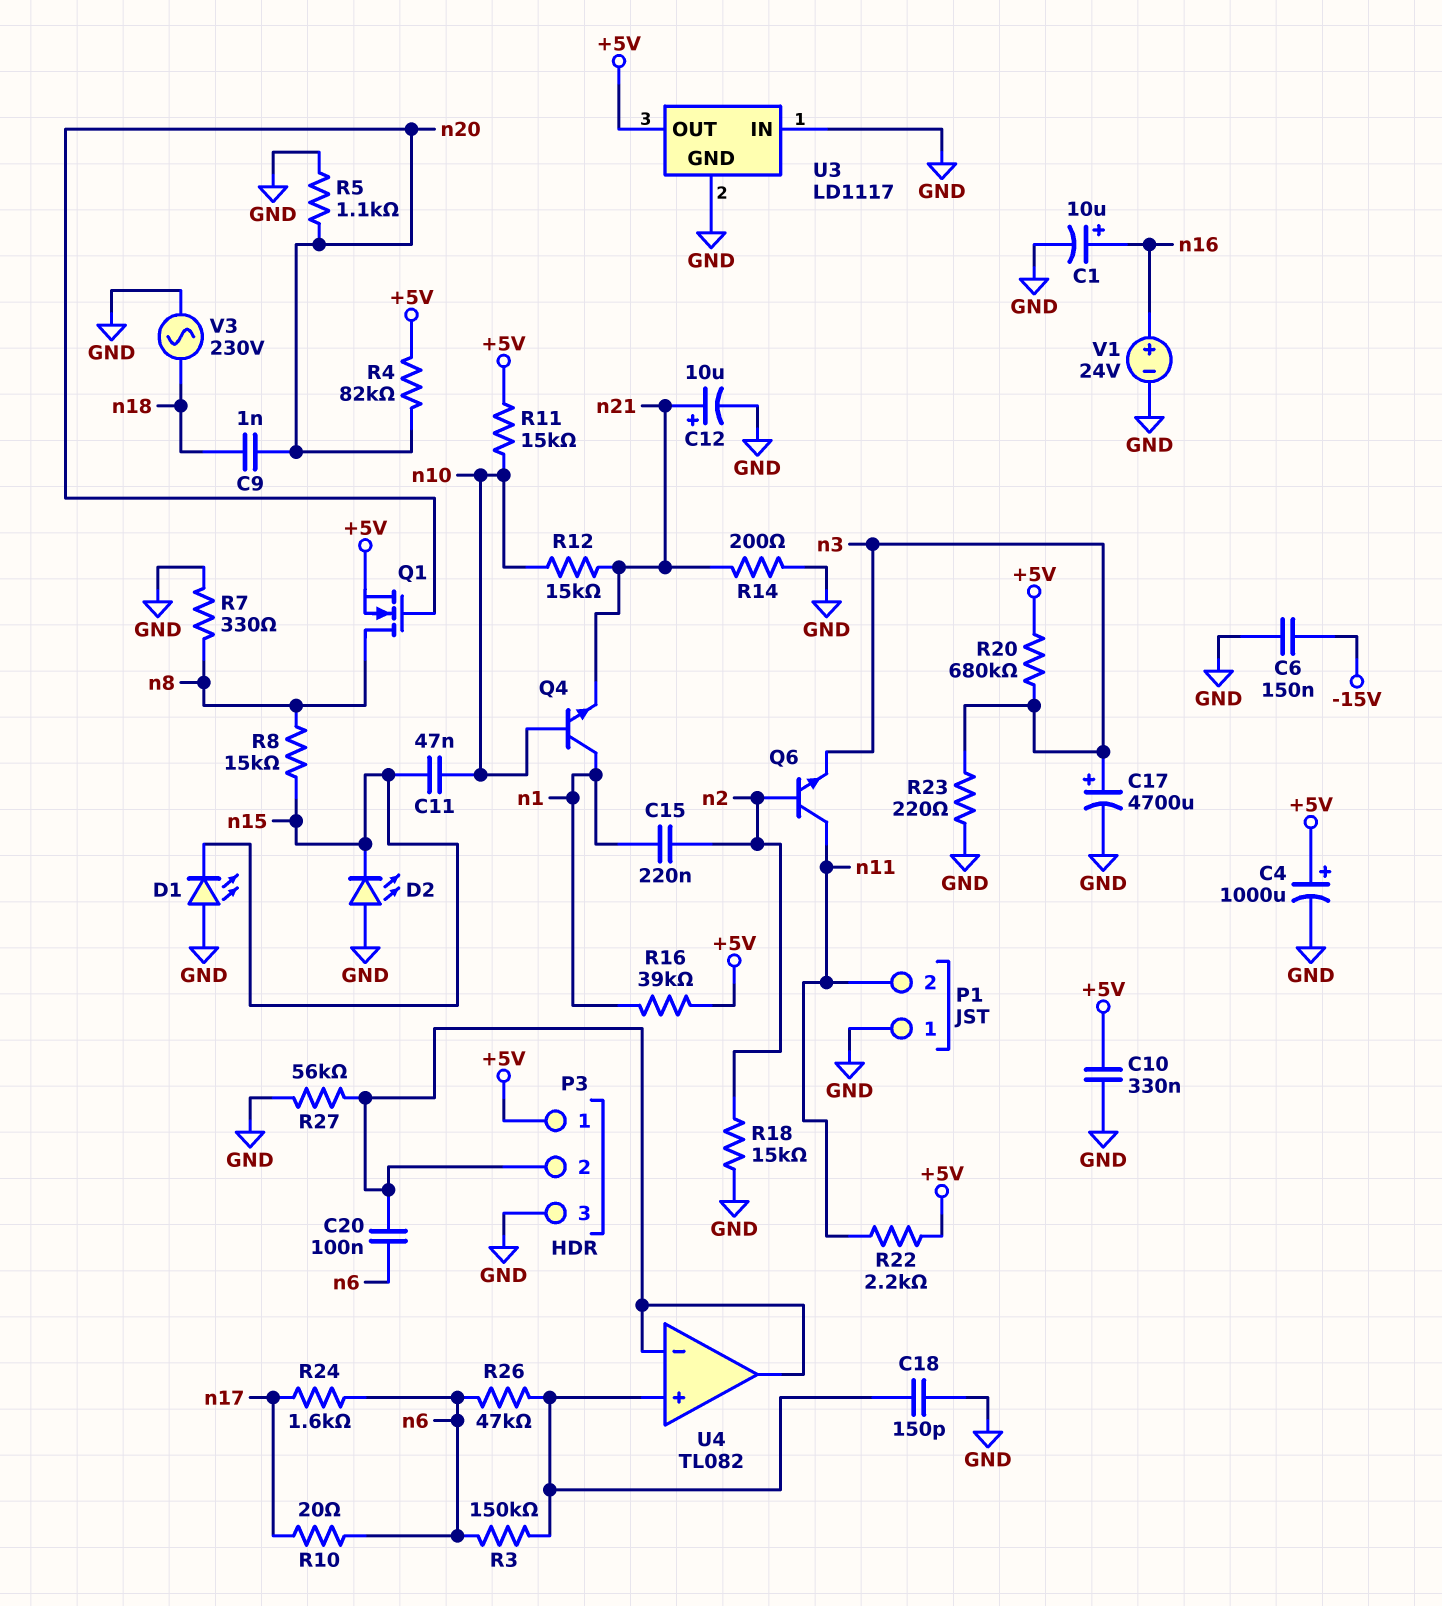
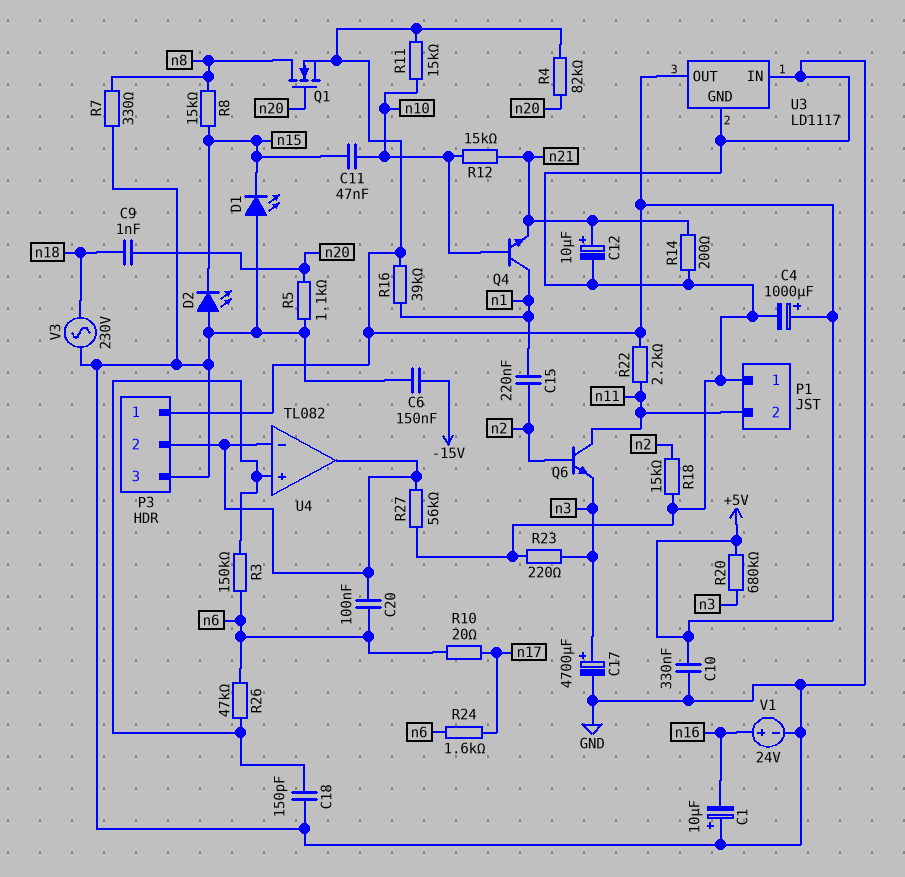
C1: 10uF (plus n16, minus GND) -> 10uF (plus GND, minus n16)

